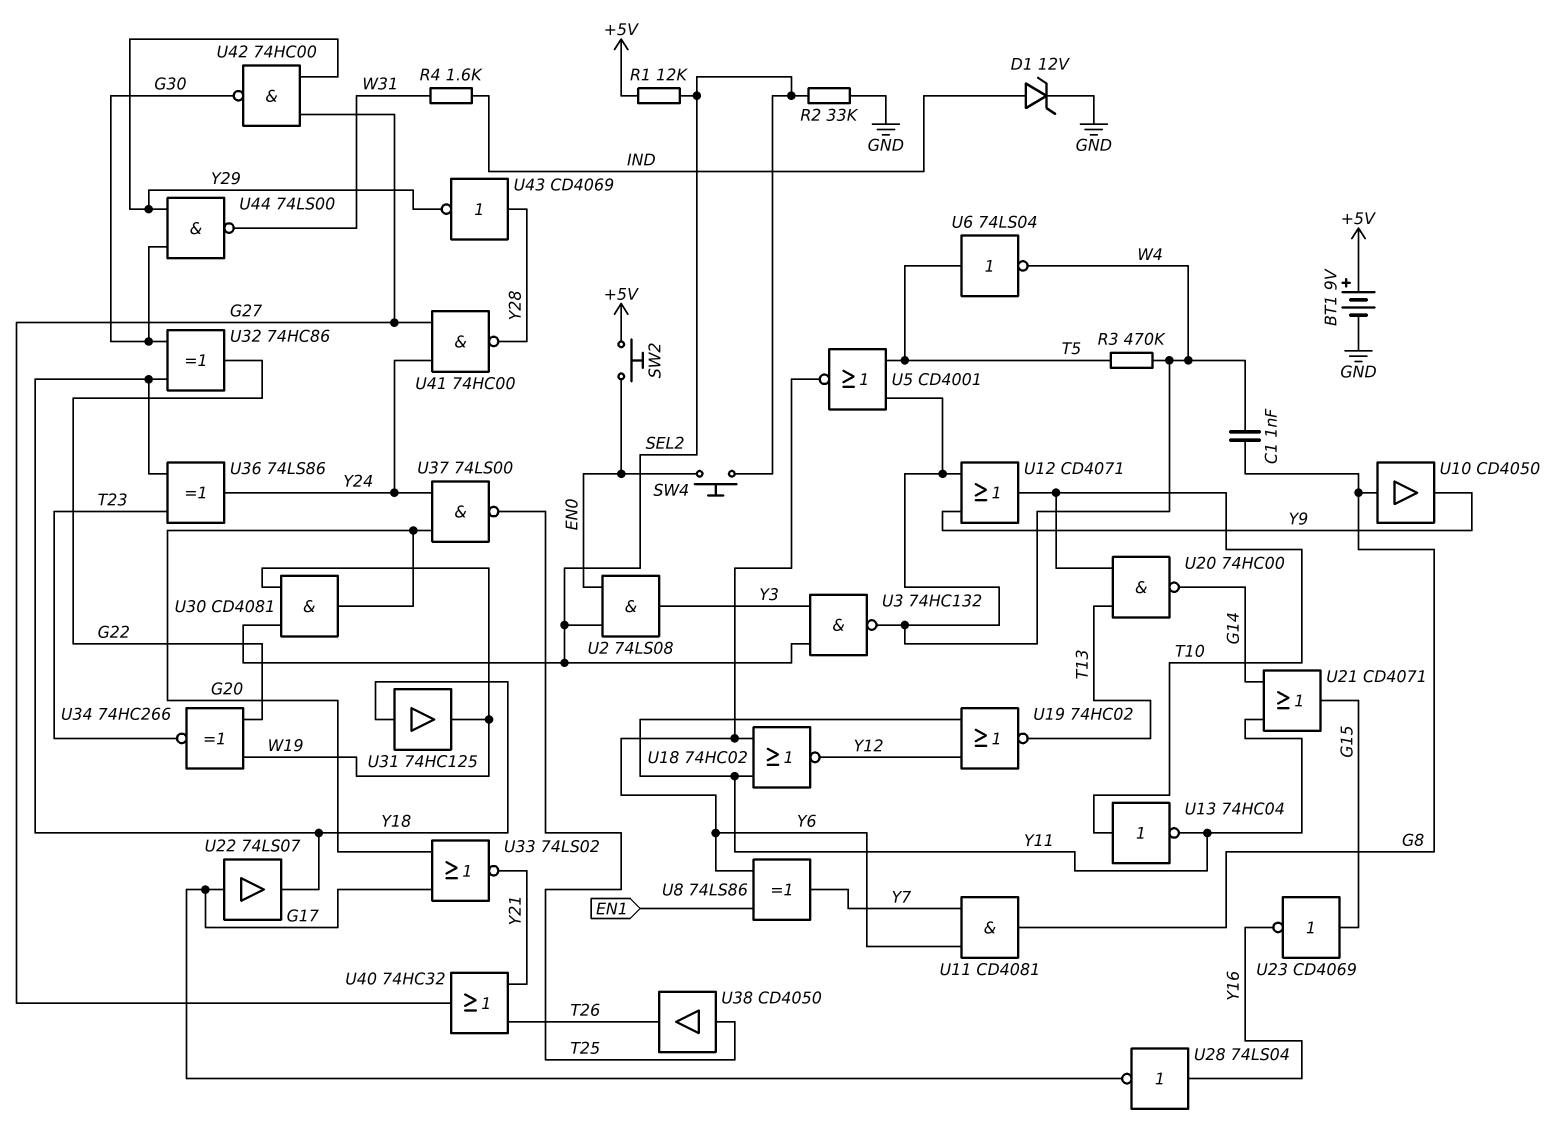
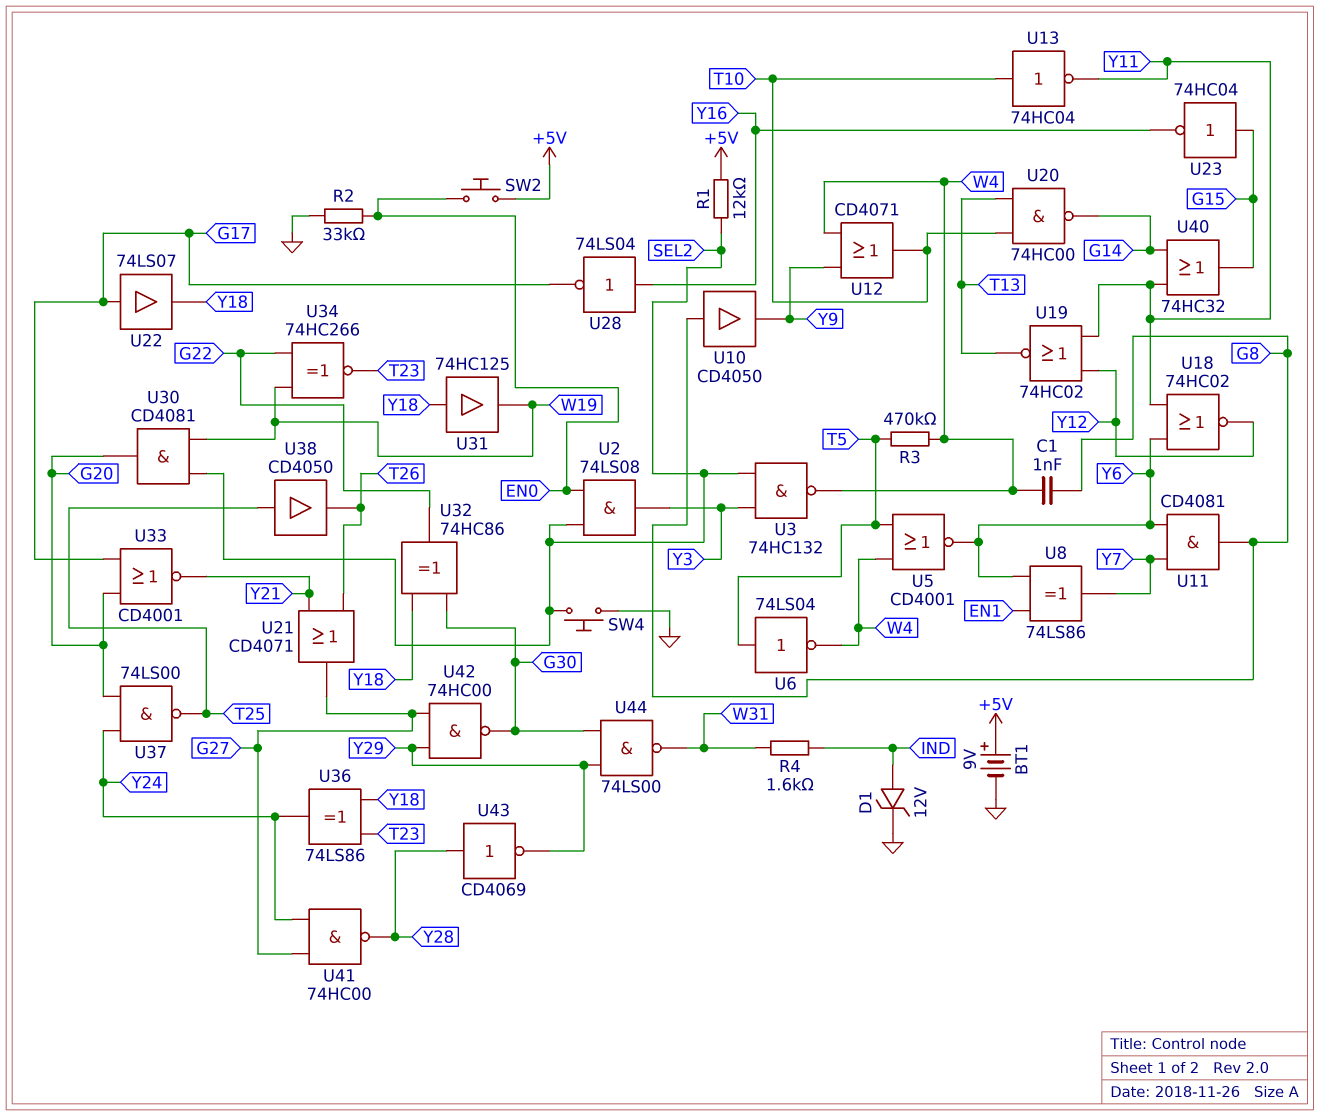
R2: 33k (GND, SEL2) -> 33k (EN0, GND)
SW4: button (EN0, SEL2) -> button (GND, SEL2)
U21: OR CD4071 (in G14, in Y11, out G15) -> OR CD4071 (in T26, in Y21, out G27)
U23: NOT CD4069 (in G15, out Y16) -> NOT 74HC04 (in G15, out Y16)
U33: NOR 74LS02 (in G17, in G20, out Y21) -> NOR CD4001 (in G17, in G20, out Y21)
U40: OR 74HC32 (in T26, in Y21, out G27) -> OR 74HC32 (in G14, in Y11, out G15)

